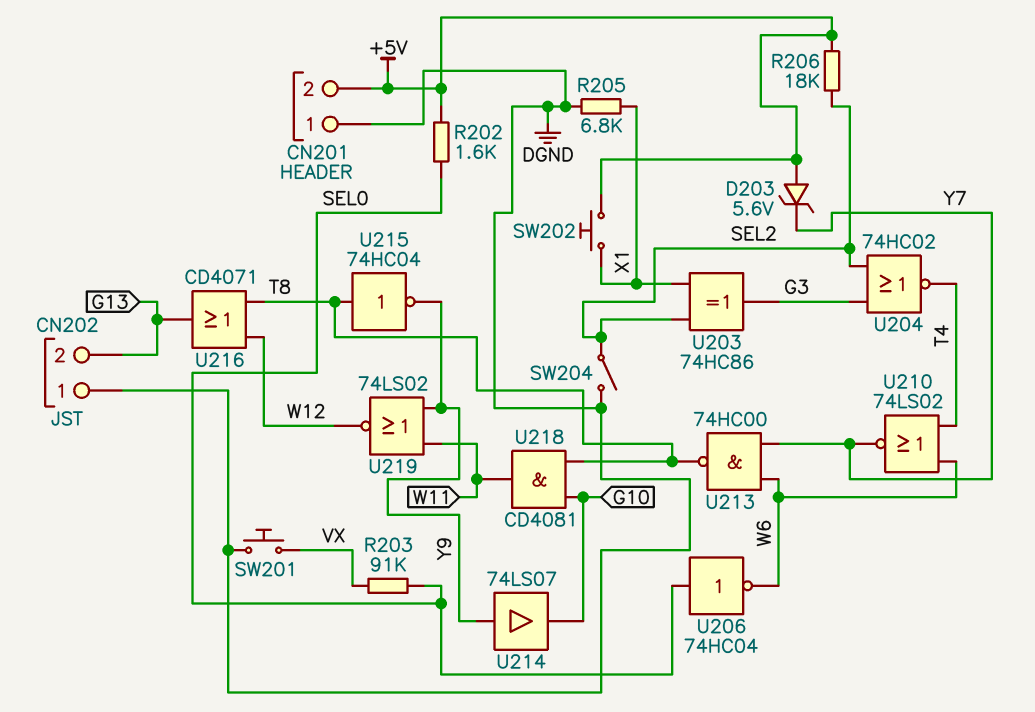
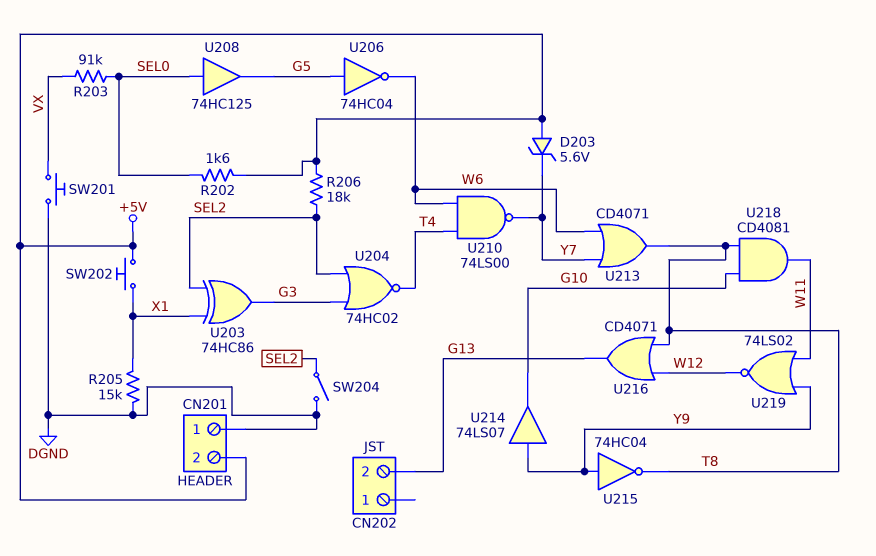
CN202 pin 1: DGND -> none
R205: 6.8k (DGND, X1) -> 15k (DGND, X1)
U206: NOT 74HC04 (in SEL0, out W6) -> NOT 74HC04 (in G5, out W6)
U208: none -> buffer 74HC125 (in SEL0, out G5)
U210: NOR 74LS02 (in T4, in W6, out Y7) -> NAND 74LS00 (in T4, in W6, out Y7)
U213: NAND 74HC00 (in W6, in Y7, out T8) -> OR CD4071 (in W6, in Y7, out T8)
U215: NOT 74HC04 (in T8, out Y9) -> NOT 74HC04 (in Y9, out T8)

